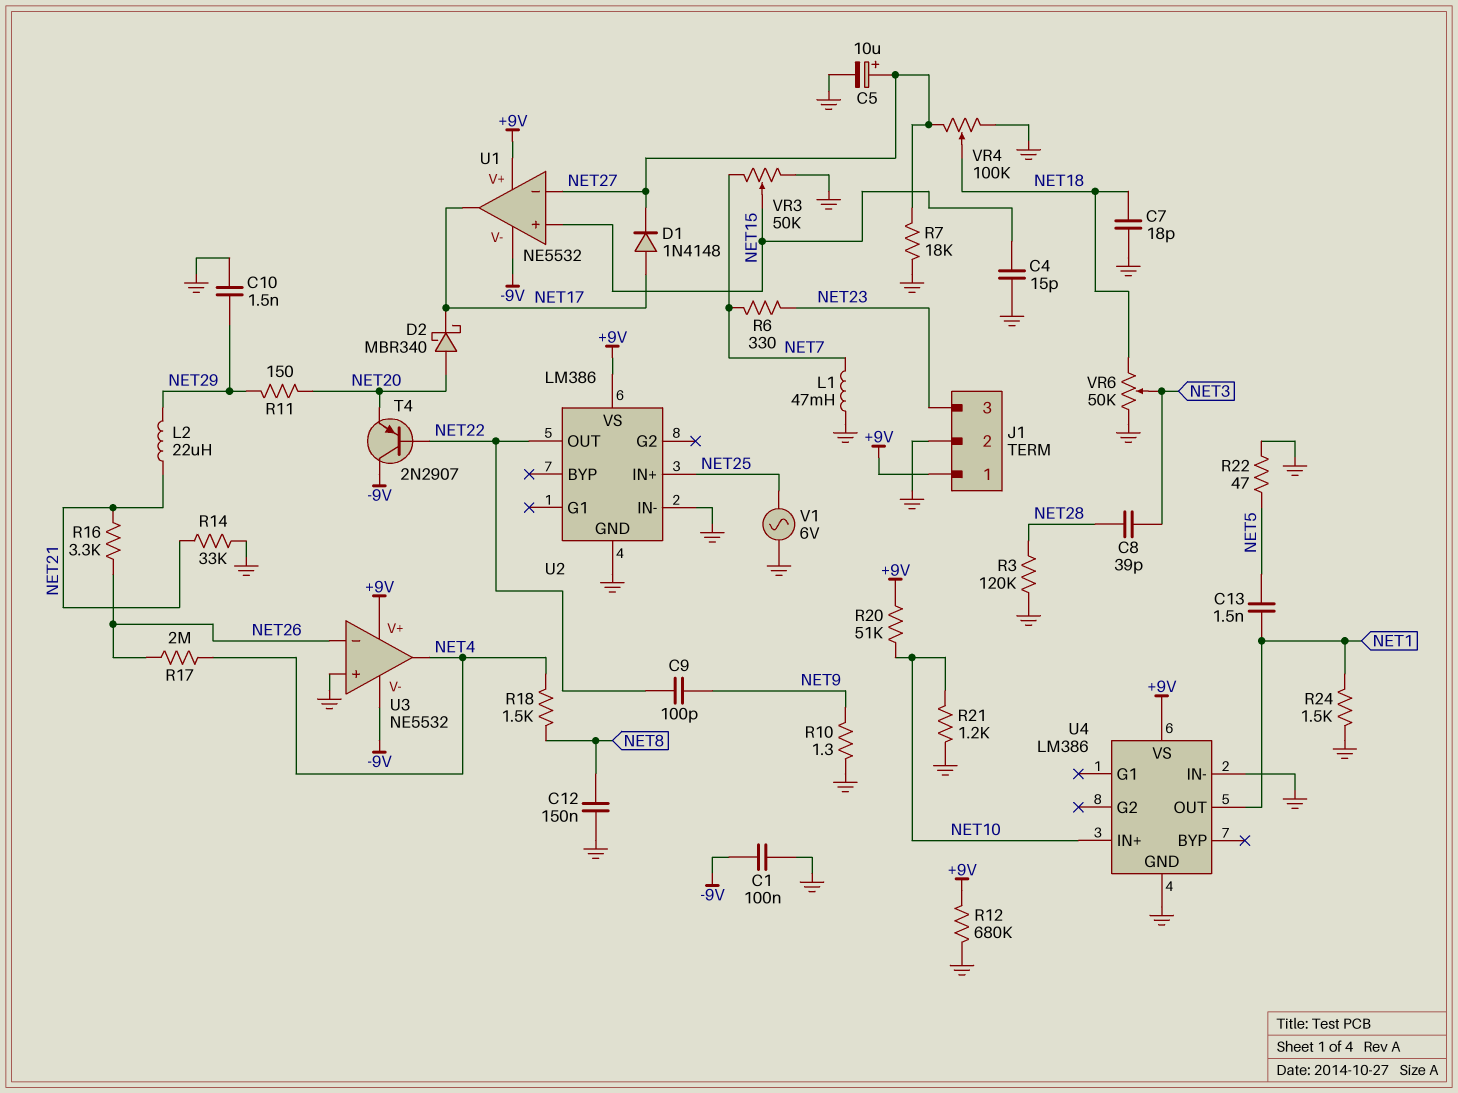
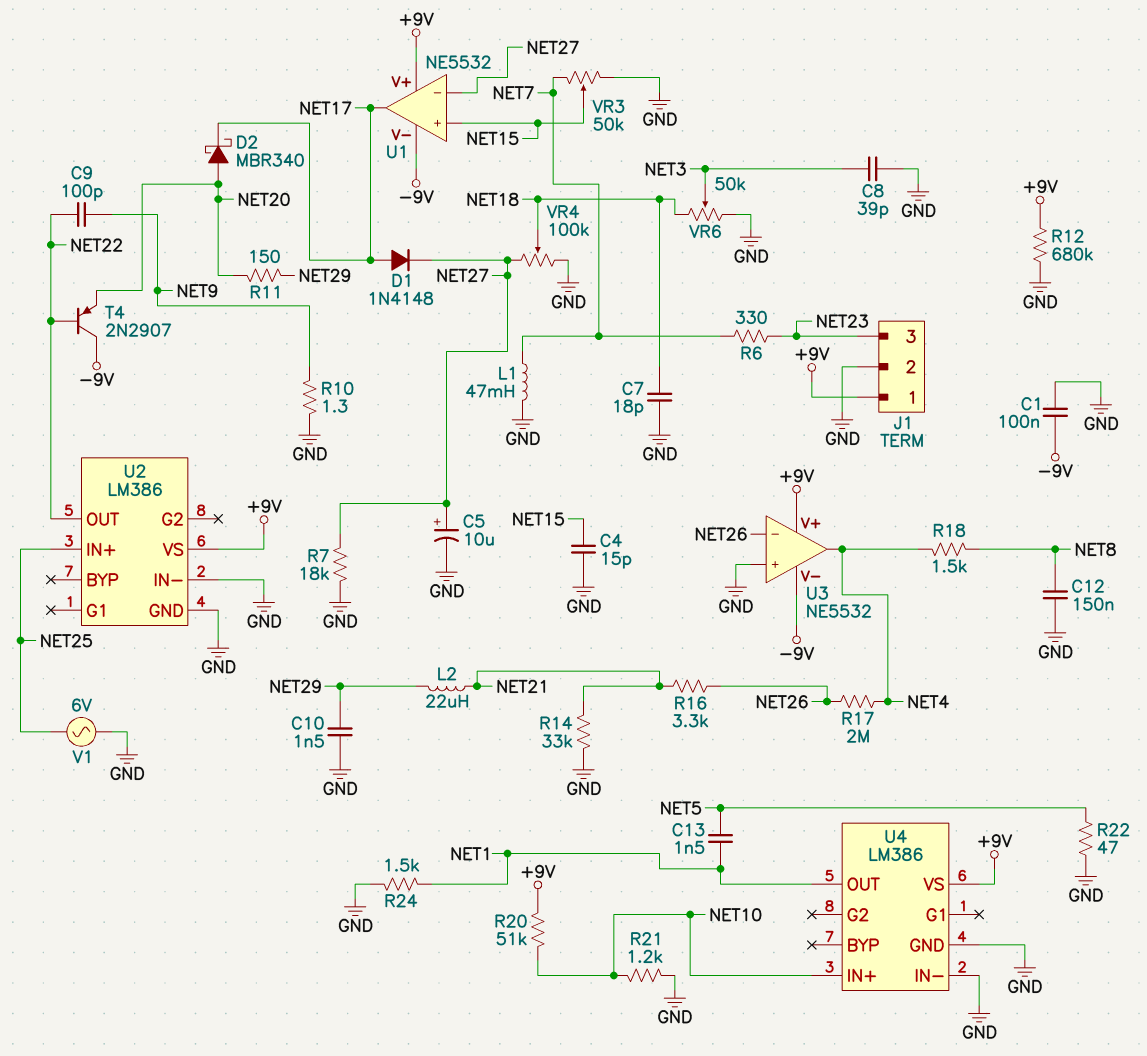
C8: 39pF (NET3, NET28) -> 39pF (GND, NET3)
R3: 120k (GND, NET28) -> none

